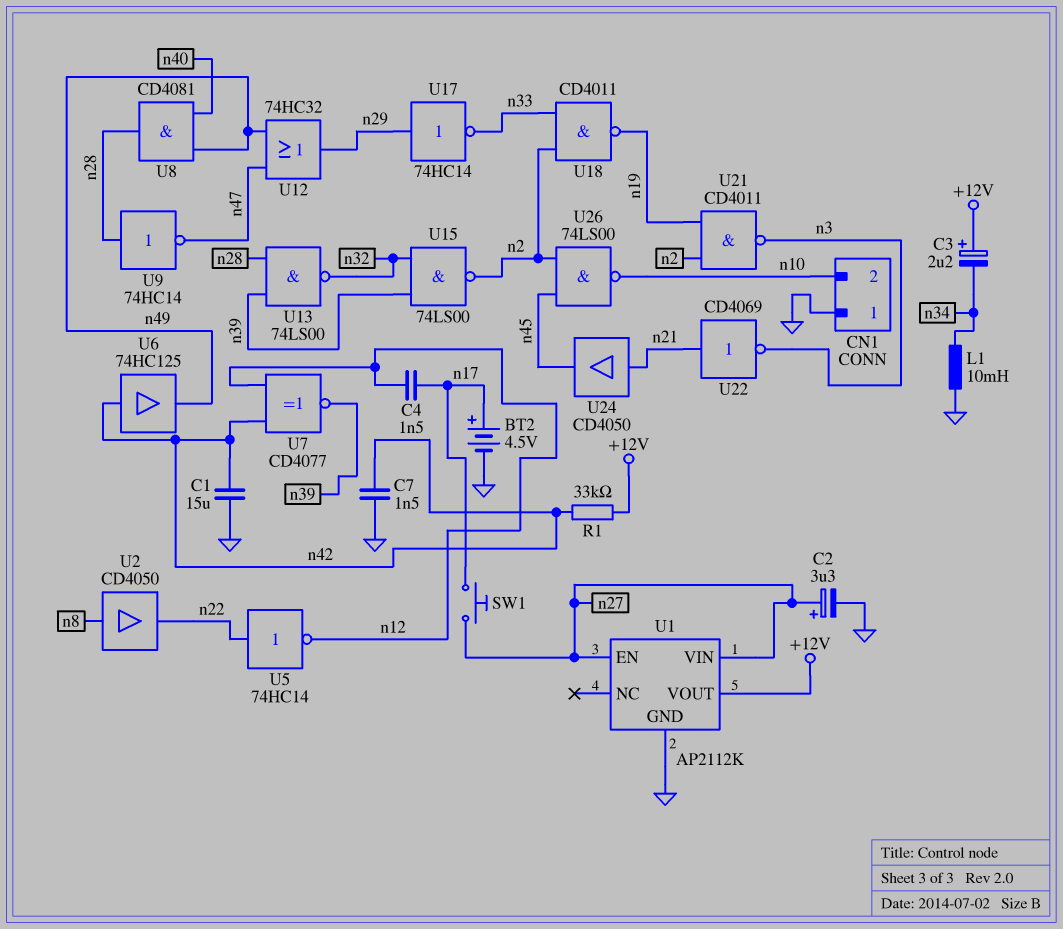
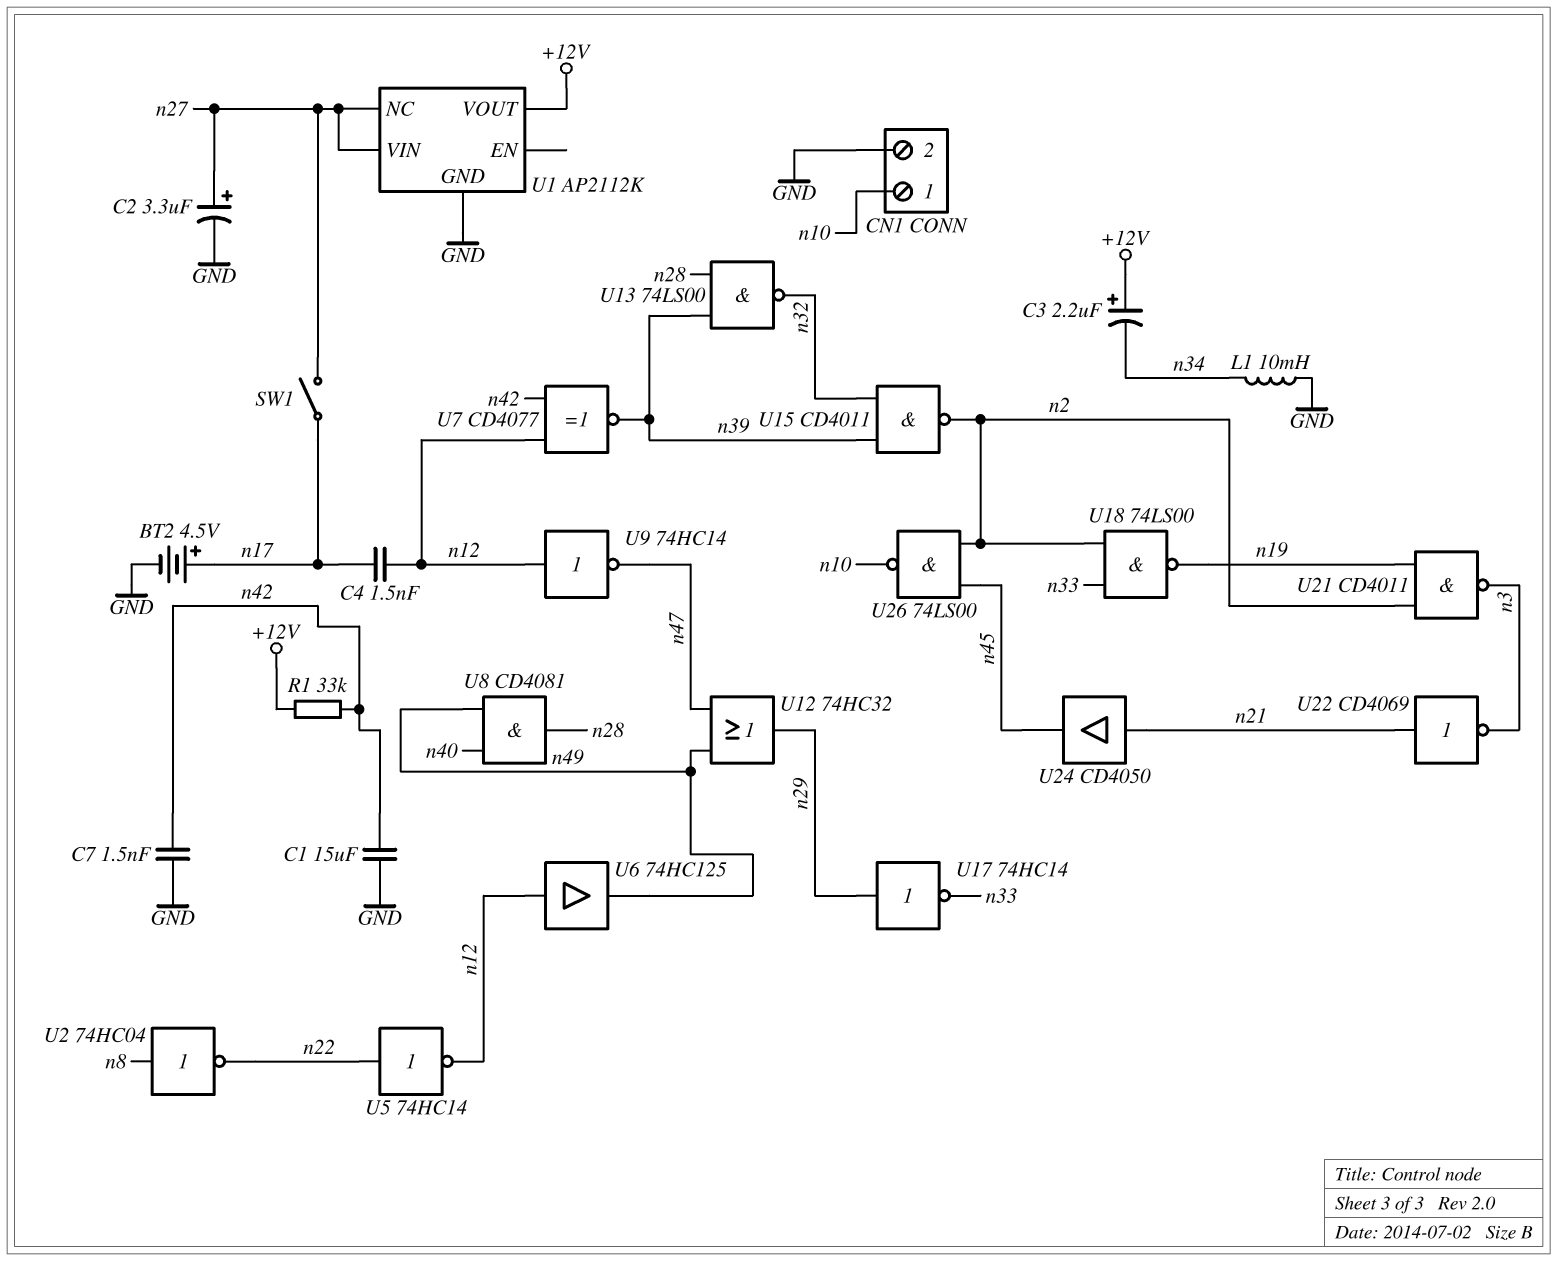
CN1 pin 1: GND -> n10
CN1 pin 2: n10 -> GND
SW1: button (n17, n27) -> switch (n17, n27)
U1 pin EN: n27 -> none
U1 pin NC: none -> n27
U2: buffer CD4050 (in n8, out n22) -> NOT 74HC04 (in n8, out n22)
U6: buffer 74HC125 (in n42, out n49) -> buffer 74HC125 (in n12, out n49)
U9: NOT 74HC14 (in n28, out n47) -> NOT 74HC14 (in n12, out n47)
U15: NAND 74LS00 (in n32, in n39, out n2) -> NAND CD4011 (in n32, in n39, out n2)
U18: NAND CD4011 (in n2, in n33, out n19) -> NAND 74LS00 (in n2, in n33, out n19)

